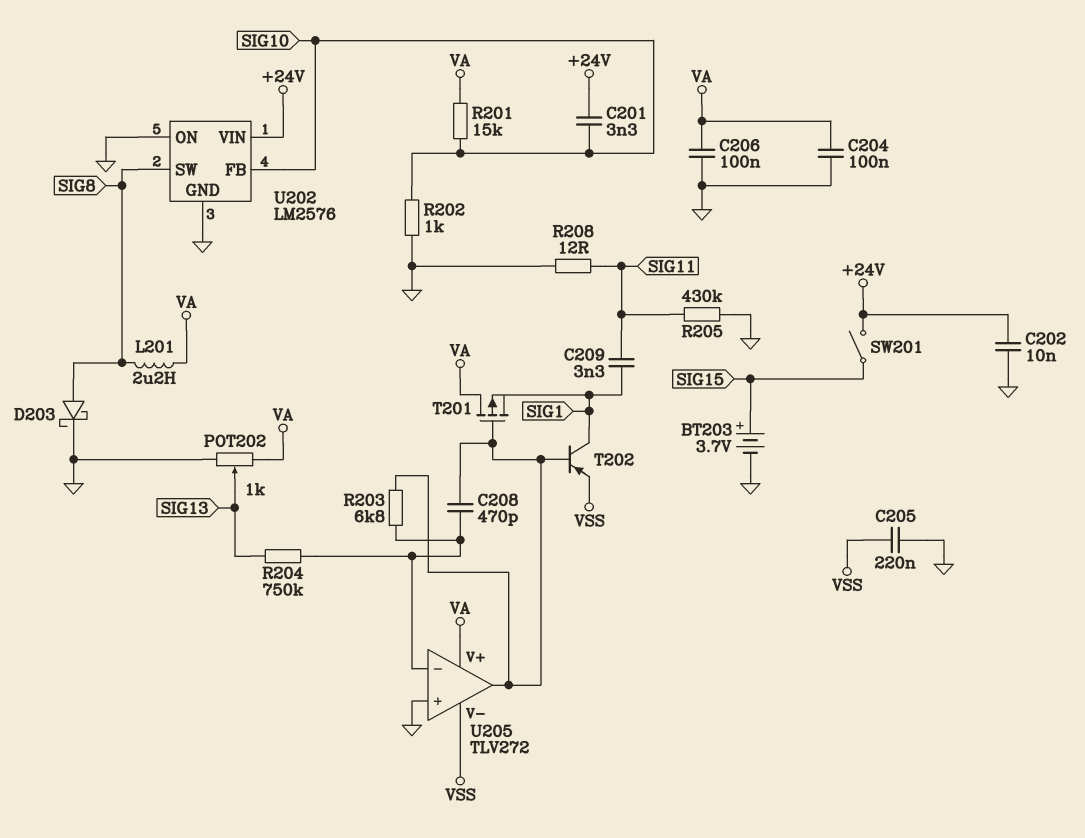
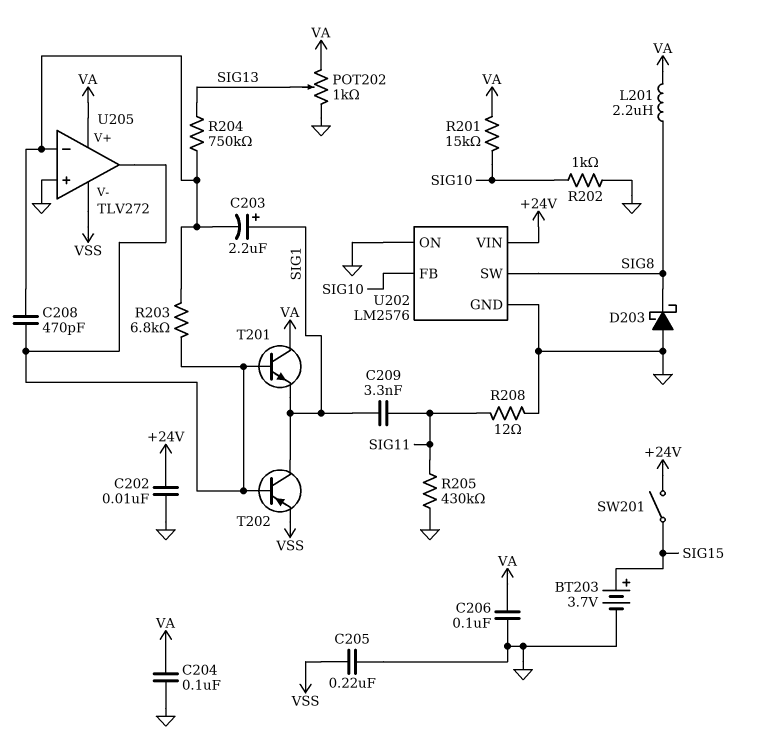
C201: 3.3nF (+24V, SIG10) -> none
C203: none -> 2.2uF (plus SIG1, minus U205/in-)
D203: schottky (A SIG8, K GND) -> schottky (A GND, K SIG8)
T201: PMOS (G U205/out, D VA, S SIG1) -> NPN (B U205/out, C VA, E SIG1)

